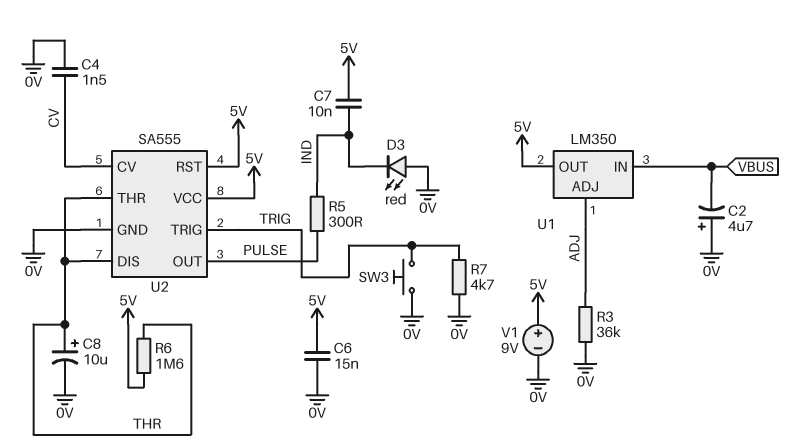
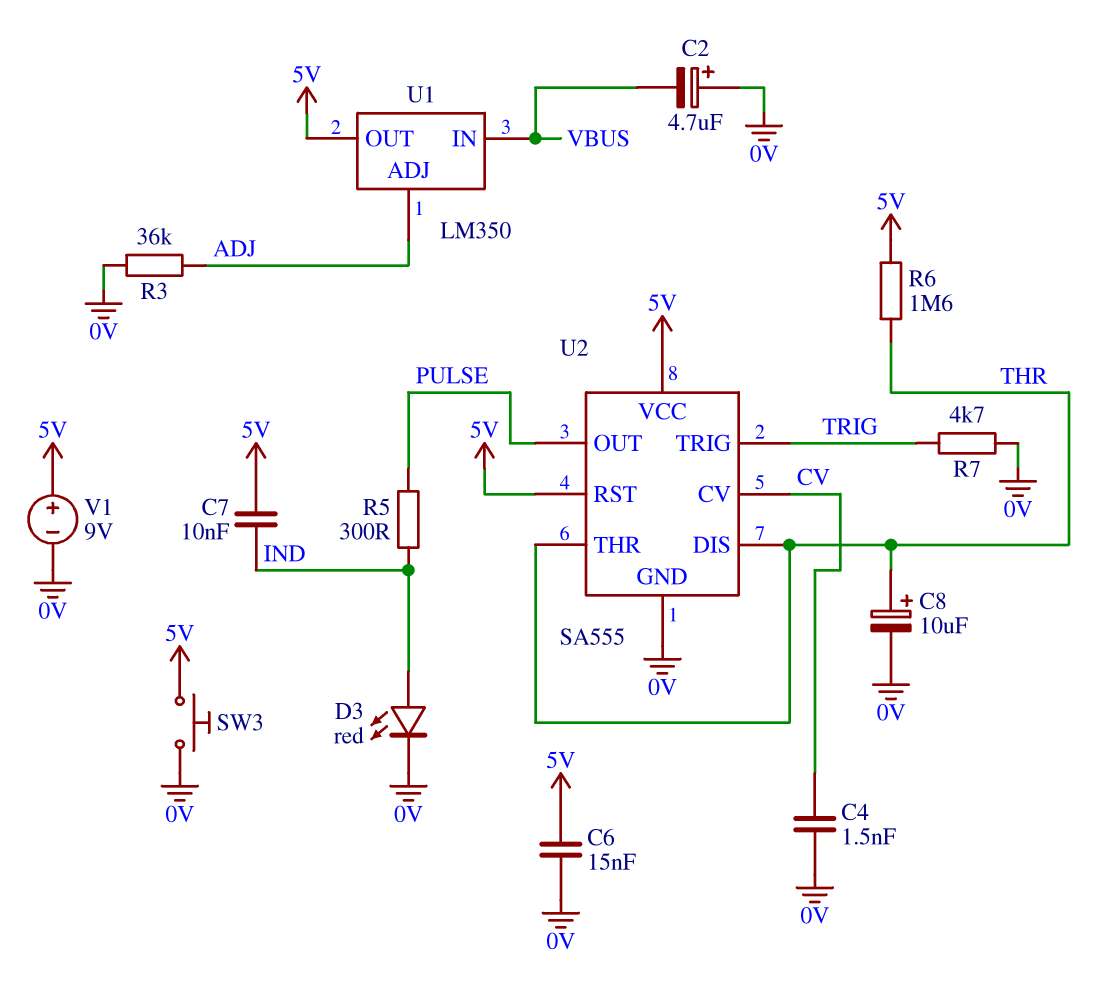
D3: LED red (A 0V, K IND) -> LED red (A IND, K 0V)
SW3: button (0V, TRIG) -> button (0V, 5V)

